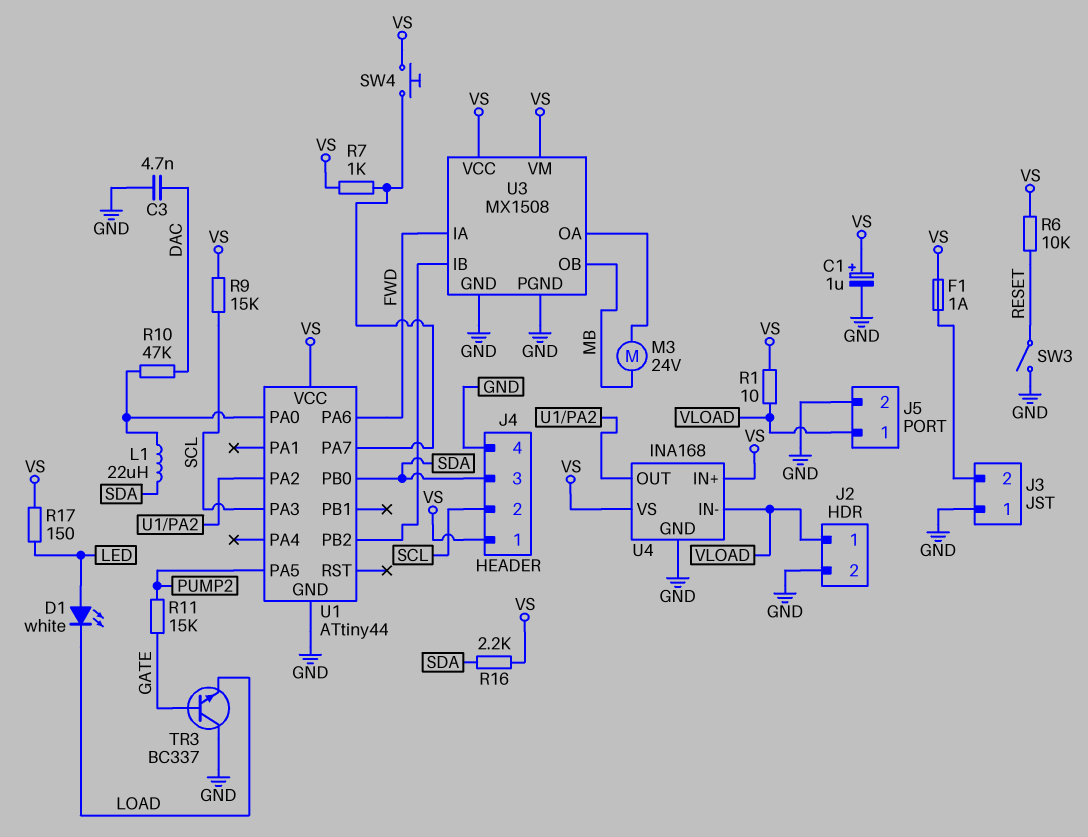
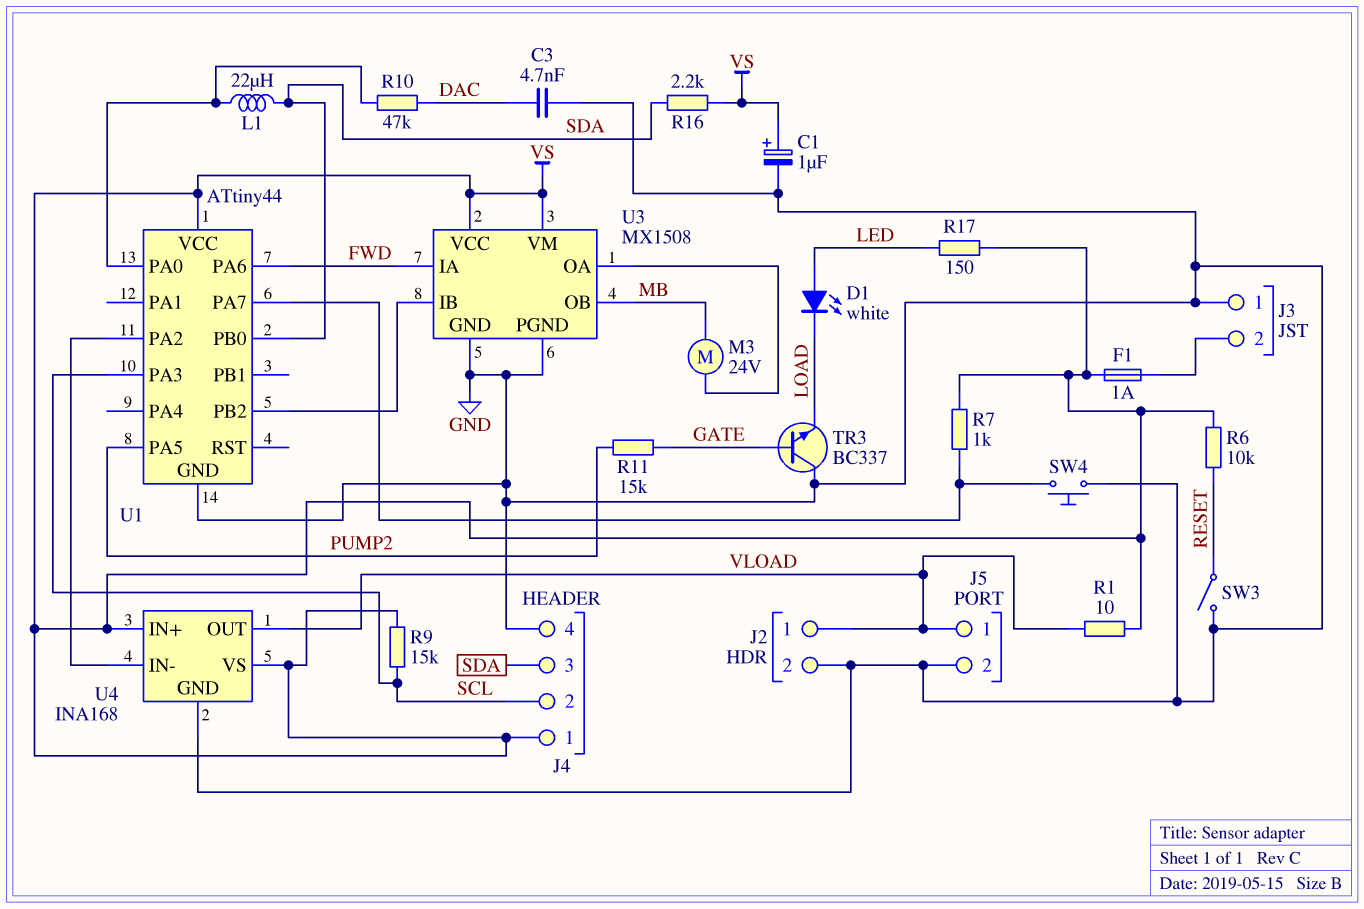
SW4: button (U1/PA7, VS) -> button (GND, U1/PA7)
U4 pin IN-: VLOAD -> U1/PA2
U4 pin OUT: U1/PA2 -> VLOAD

